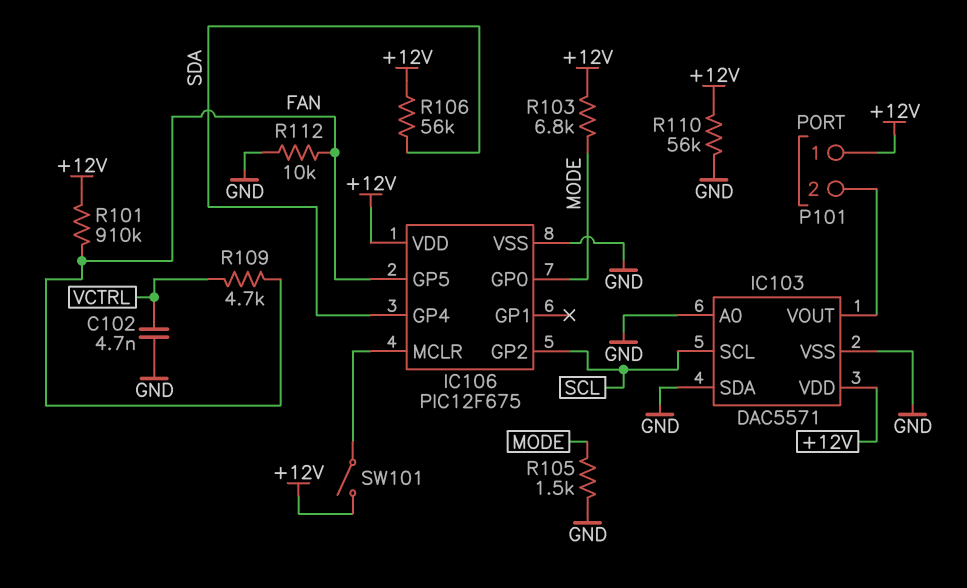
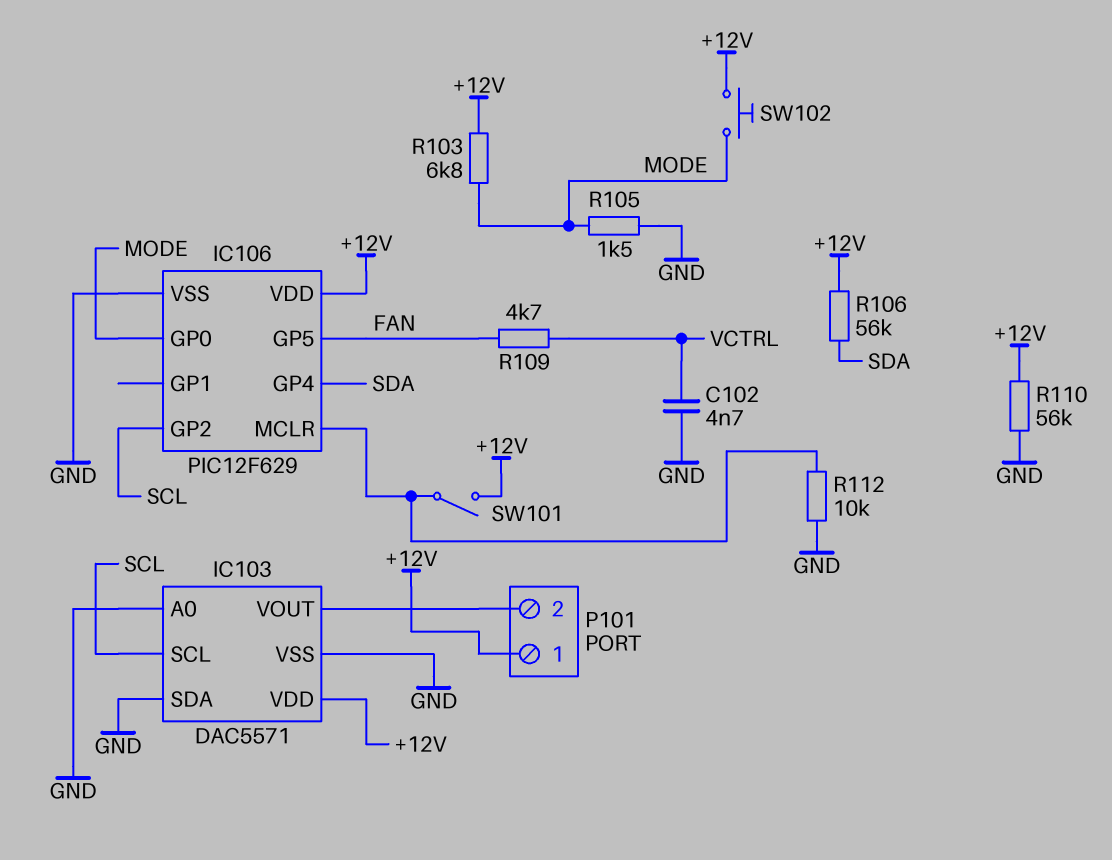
IC106: PIC12F675 -> PIC12F629
R101: 910k (+12V, FAN) -> none
R112: 10k (FAN, GND) -> 10k (GND, IC106/MCLR)
SW102: none -> button (+12V, MODE)

